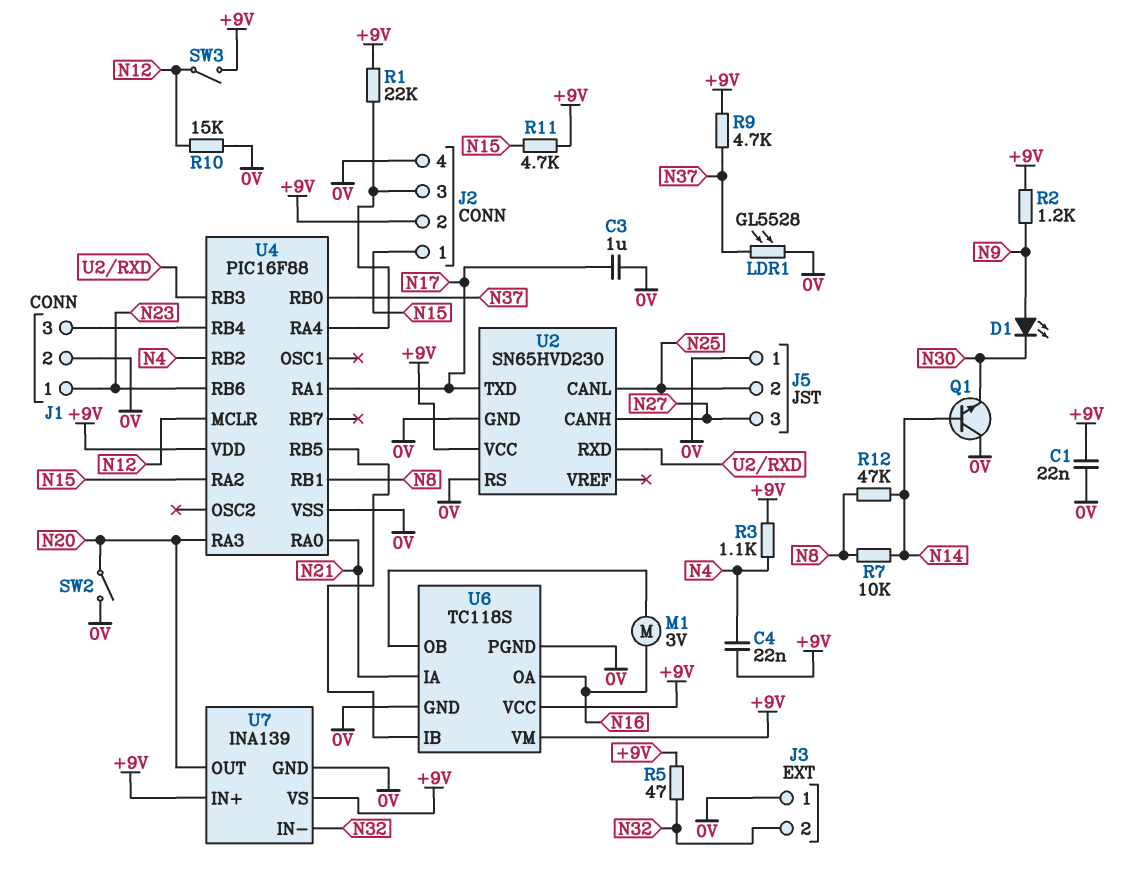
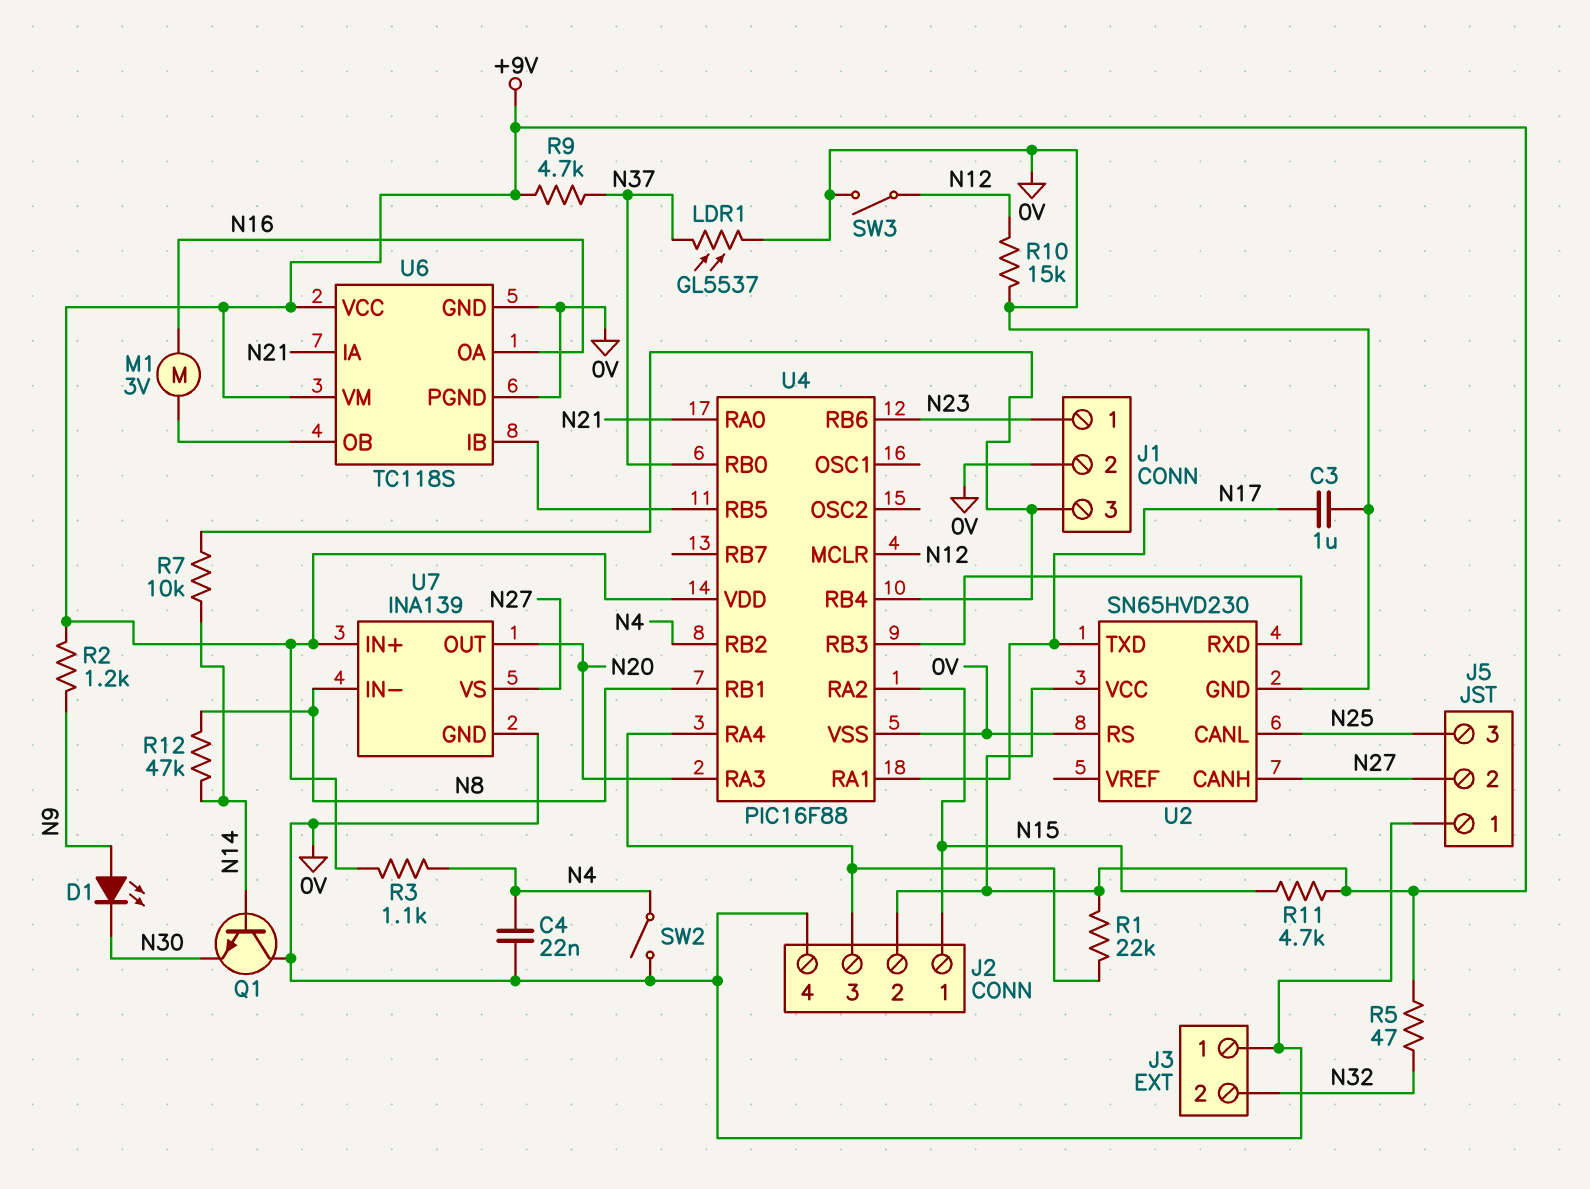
C1: 22nF (+9V, 0V) -> none
C4: 22nF (+9V, N4) -> 22nF (0V, N4)
J5 pin 2: N25 -> N27
J5 pin 3: N27 -> N25
LDR1: GL5528 (0V, N37) -> GL5537 (0V, N37)
R7: 10k (N8, N14) -> 10k (J1/3, N14)
SW2: switch (0V, N20) -> switch (0V, N4)
SW3: switch (+9V, N12) -> switch (0V, N12)
U7 pin IN-: N32 -> N8
U7 pin VS: +9V -> N27

